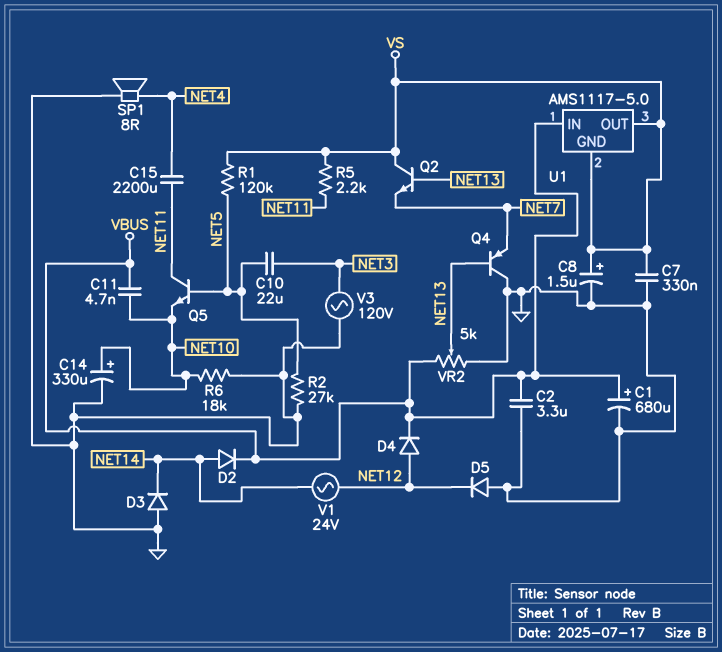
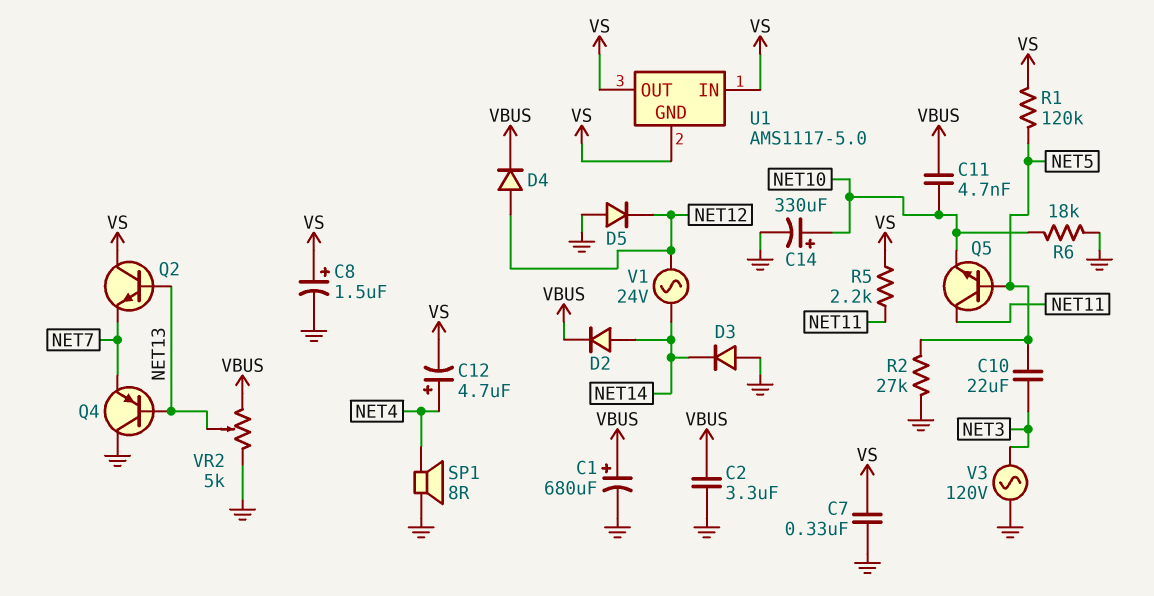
C12: none -> 4.7uF (plus NET4, minus VS)
C15: 2200uF (NET4, NET11) -> none
U1 pin IN: VBUS -> VS

